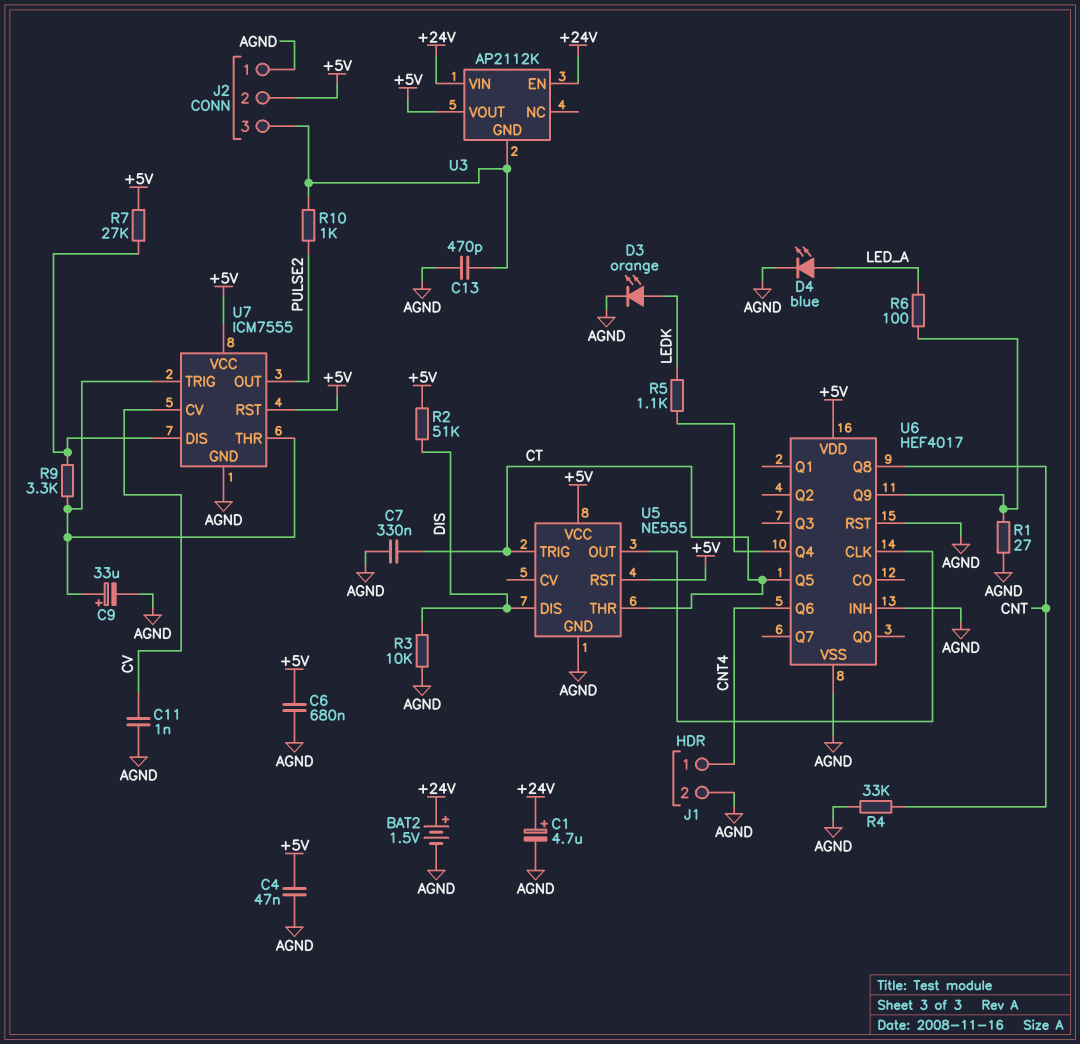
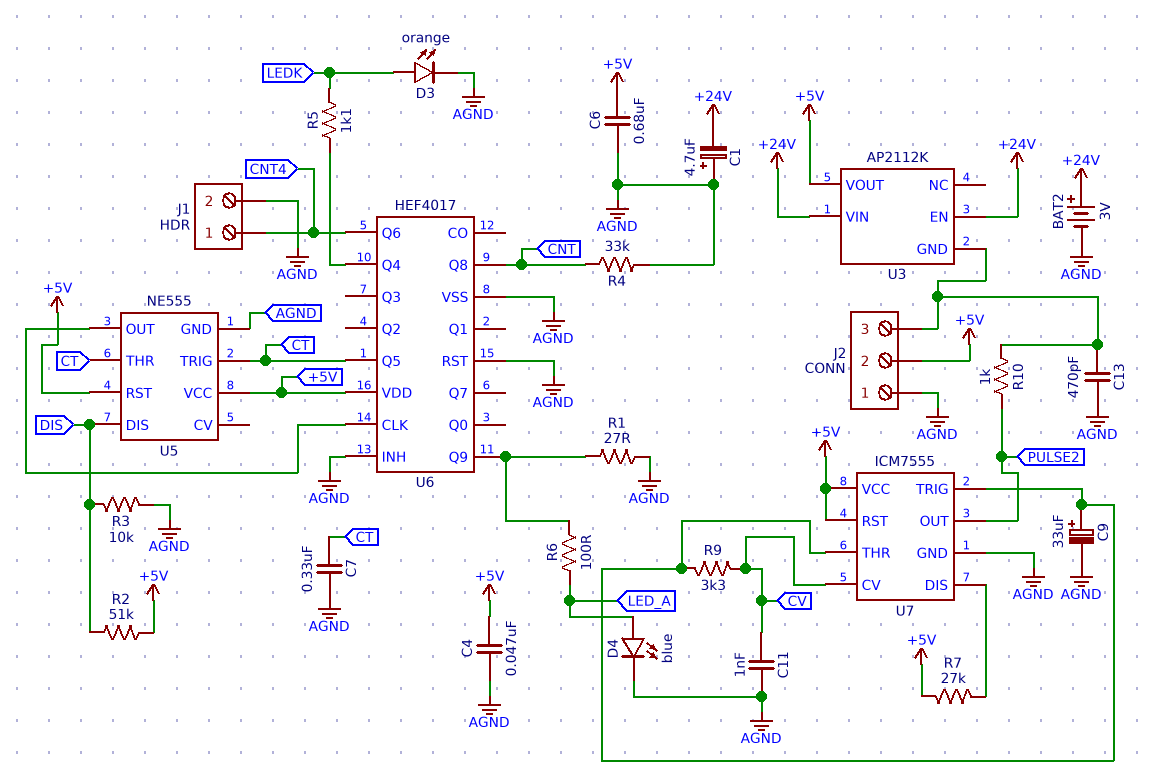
BAT2: 1.5V (plus +24V, minus AGND) -> 3V (plus +24V, minus AGND)
C1: 4.7uF (plus +24V, minus AGND) -> 4.7uF (plus AGND, minus +24V)
R9: 3.3k (U7/DIS, U7/THR) -> 3.3k (CV, U7/THR)

